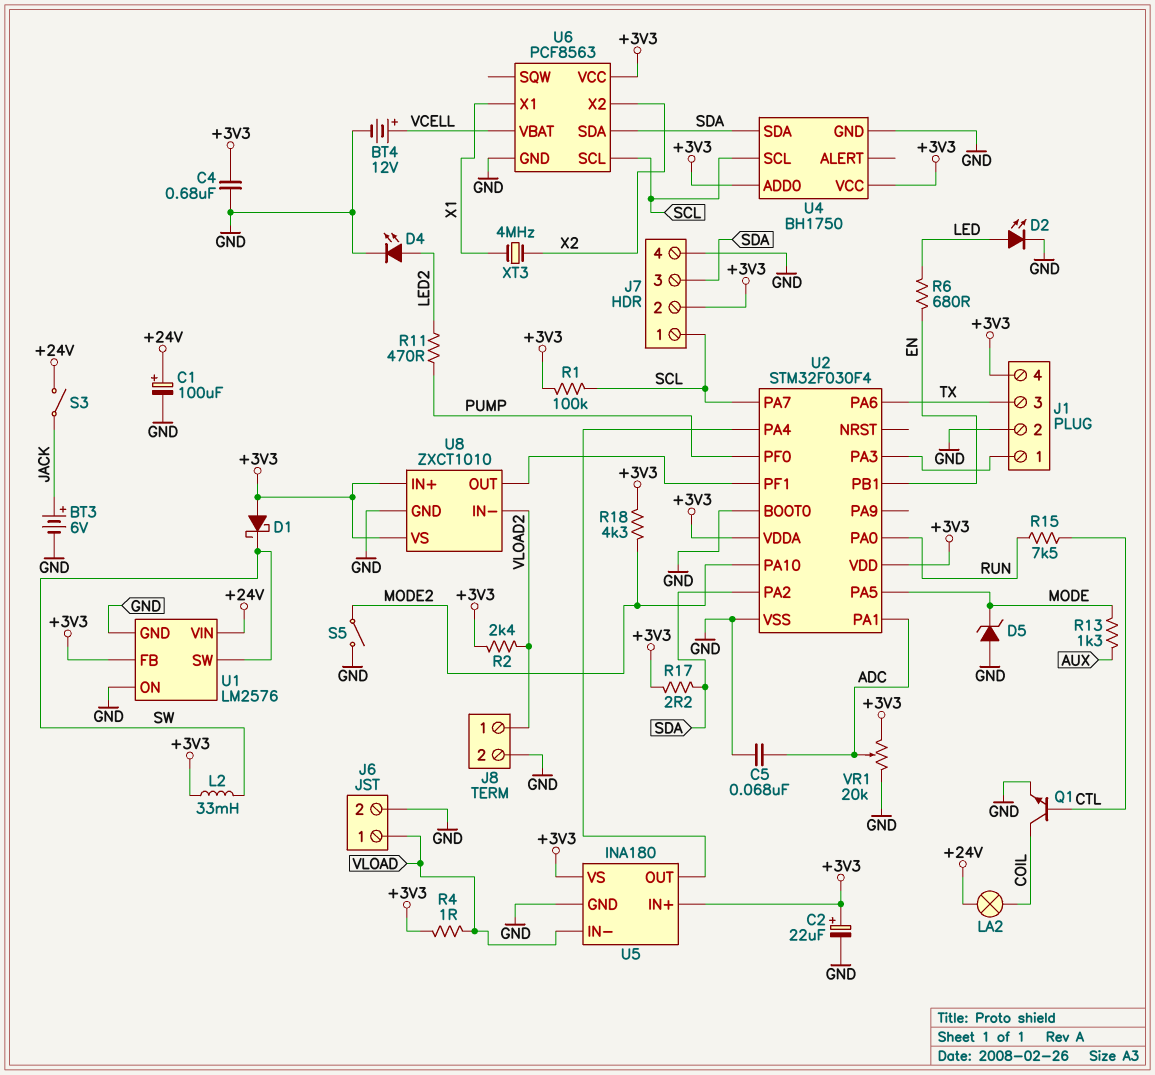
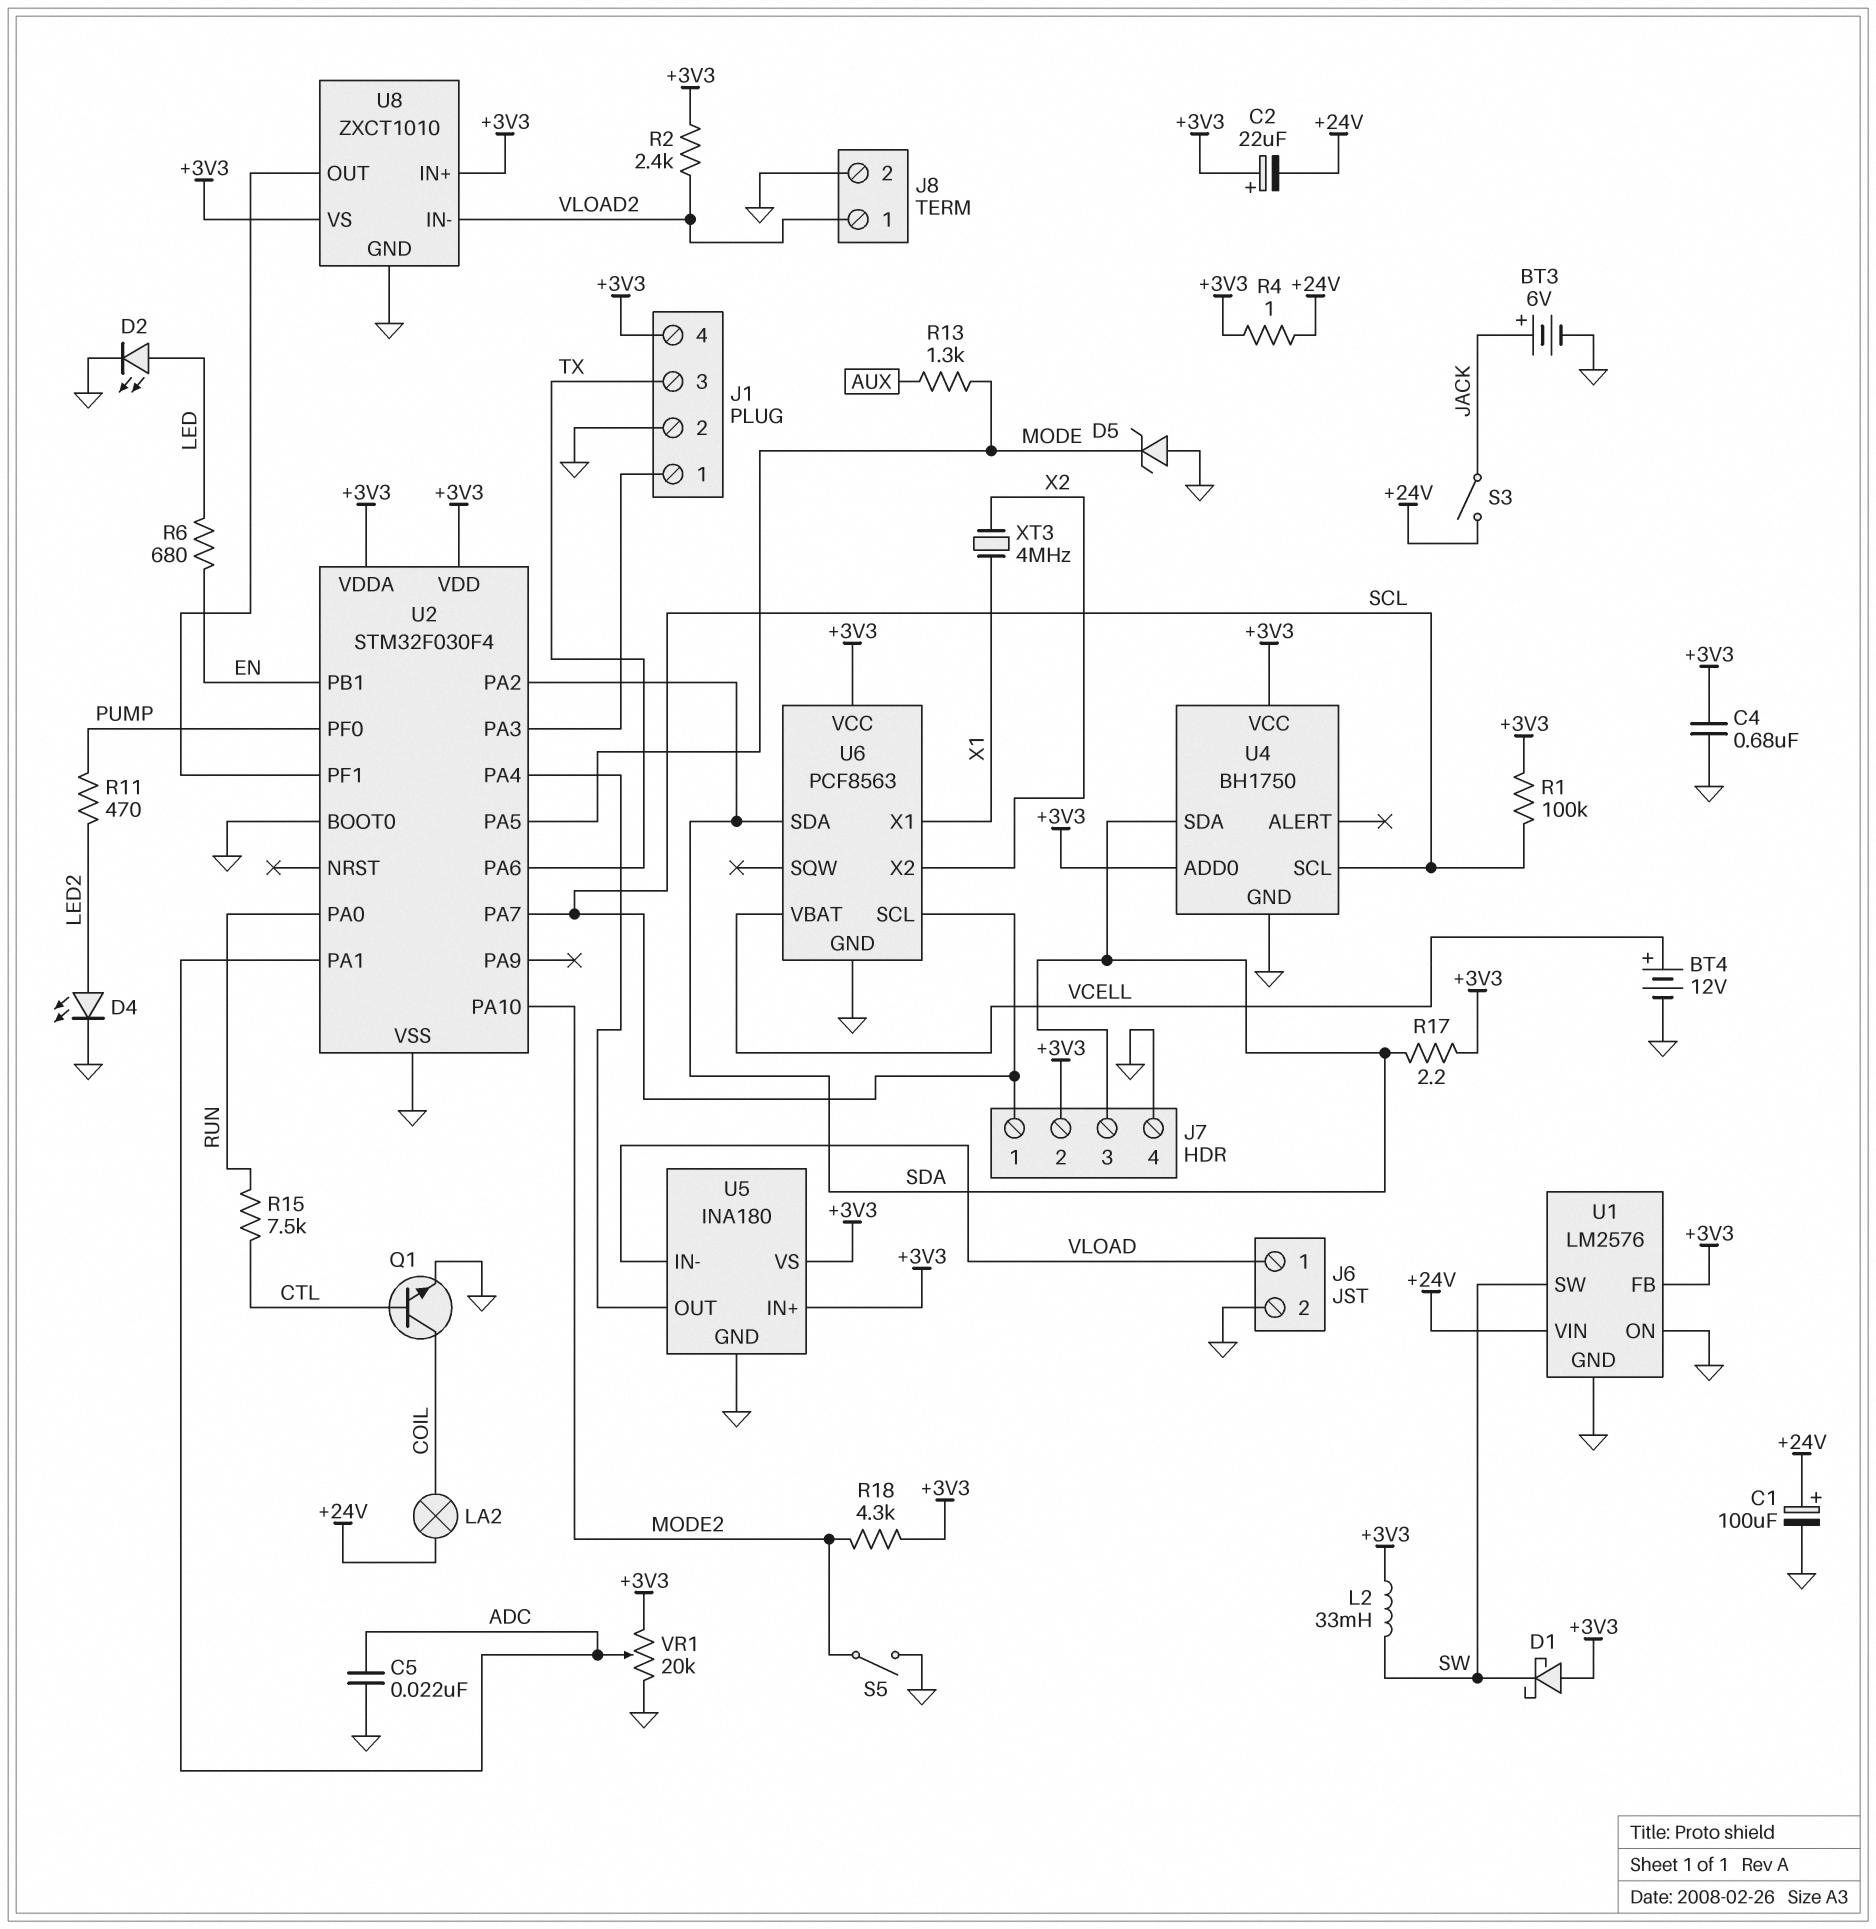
C2: 22uF (plus +3V3, minus GND) -> 22uF (plus +3V3, minus +24V)
C5: 68nF (ADC, GND) -> 22nF (ADC, GND)
R4: 1 (+3V3, VLOAD) -> 1 (+3V3, +24V)

